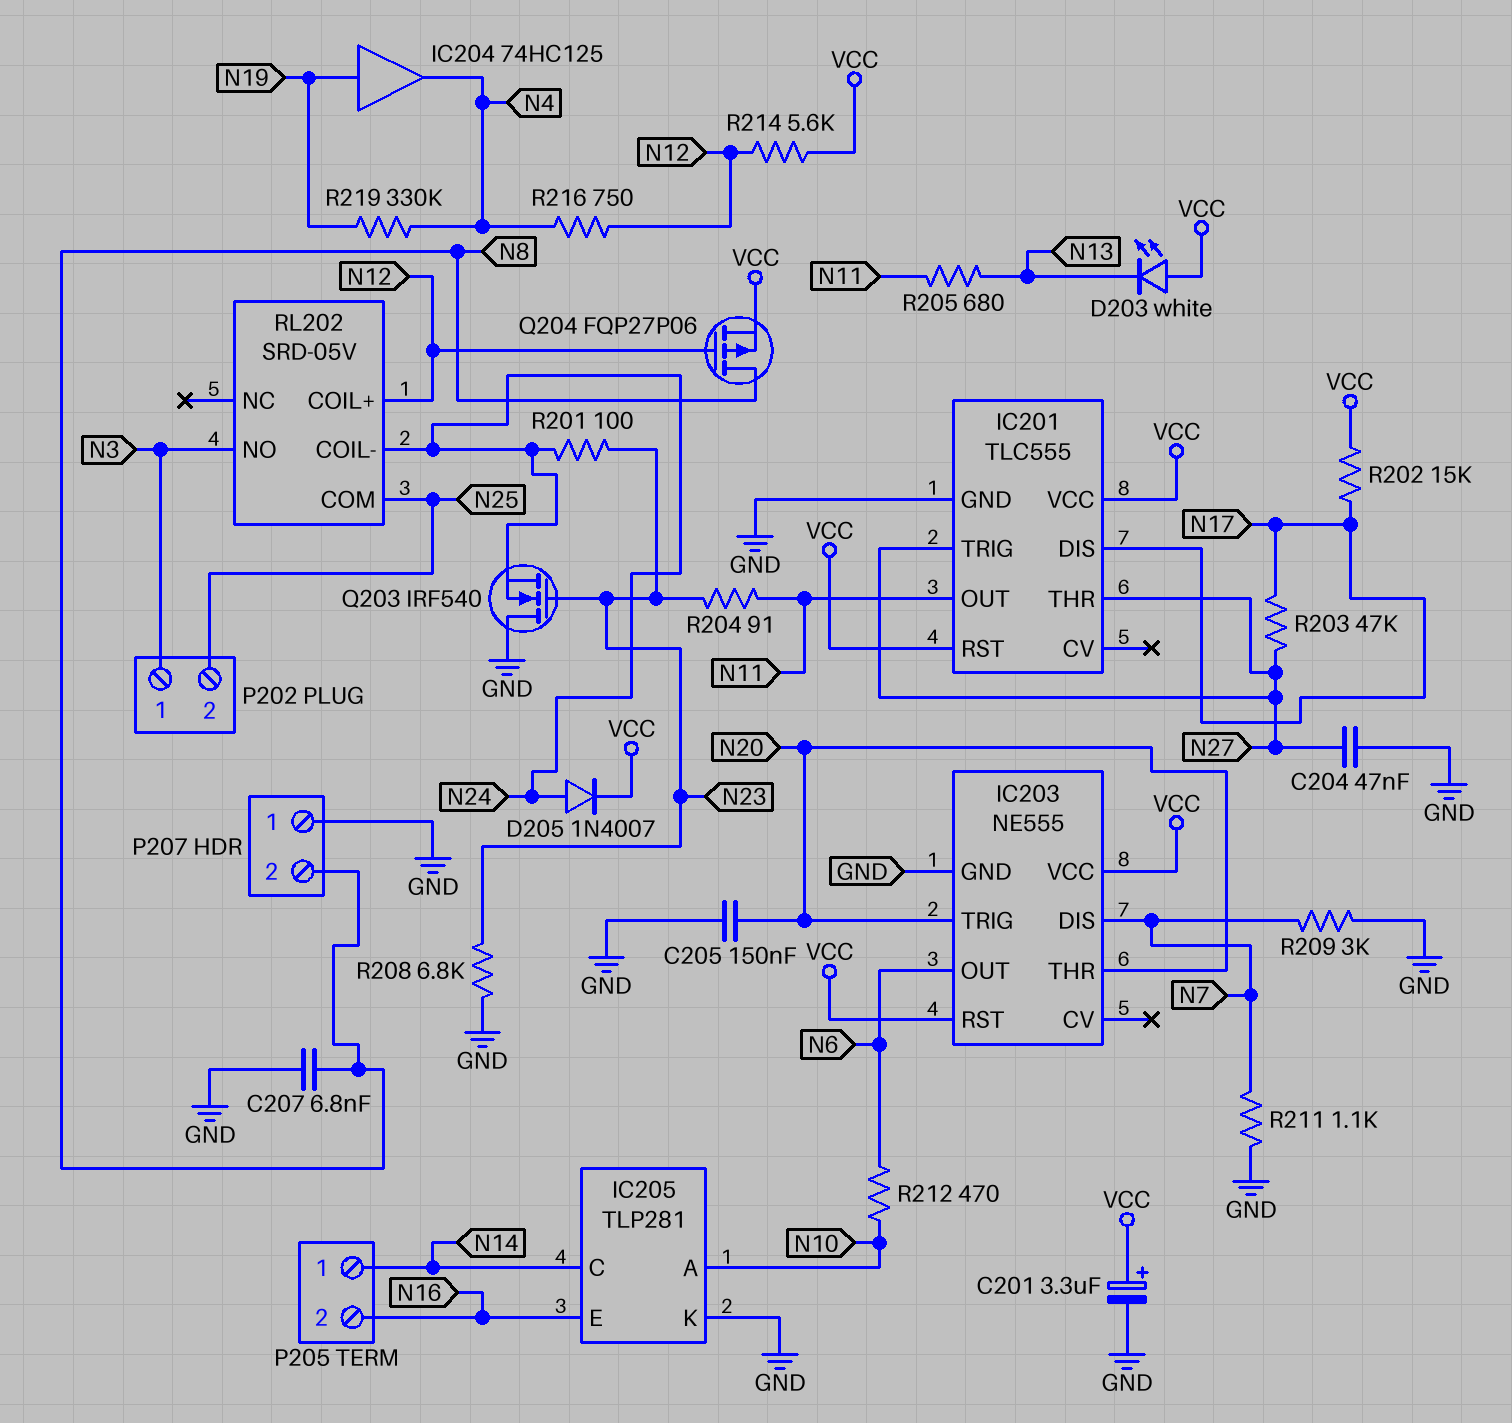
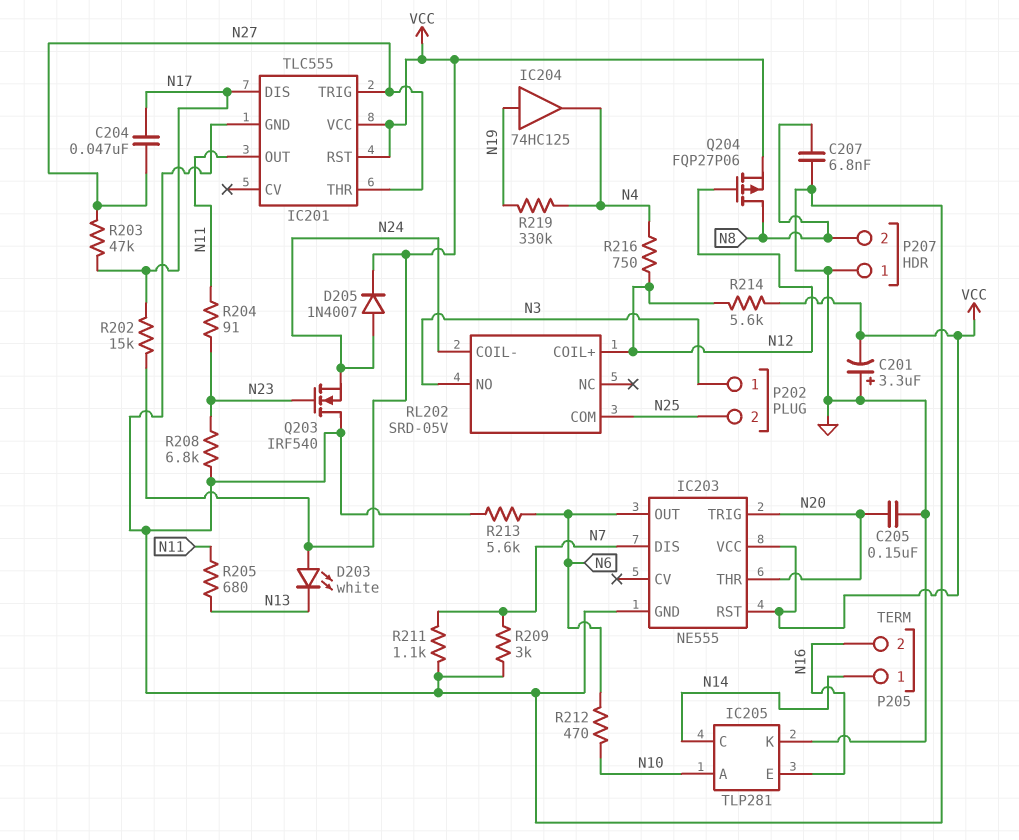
C201: 3.3uF (plus VCC, minus GND) -> 3.3uF (plus GND, minus VCC)
C204: 47nF (GND, N27) -> 47nF (N17, N27)
R201: 100 (N23, N24) -> none
R213: none -> 5.6k (GND, N6)

